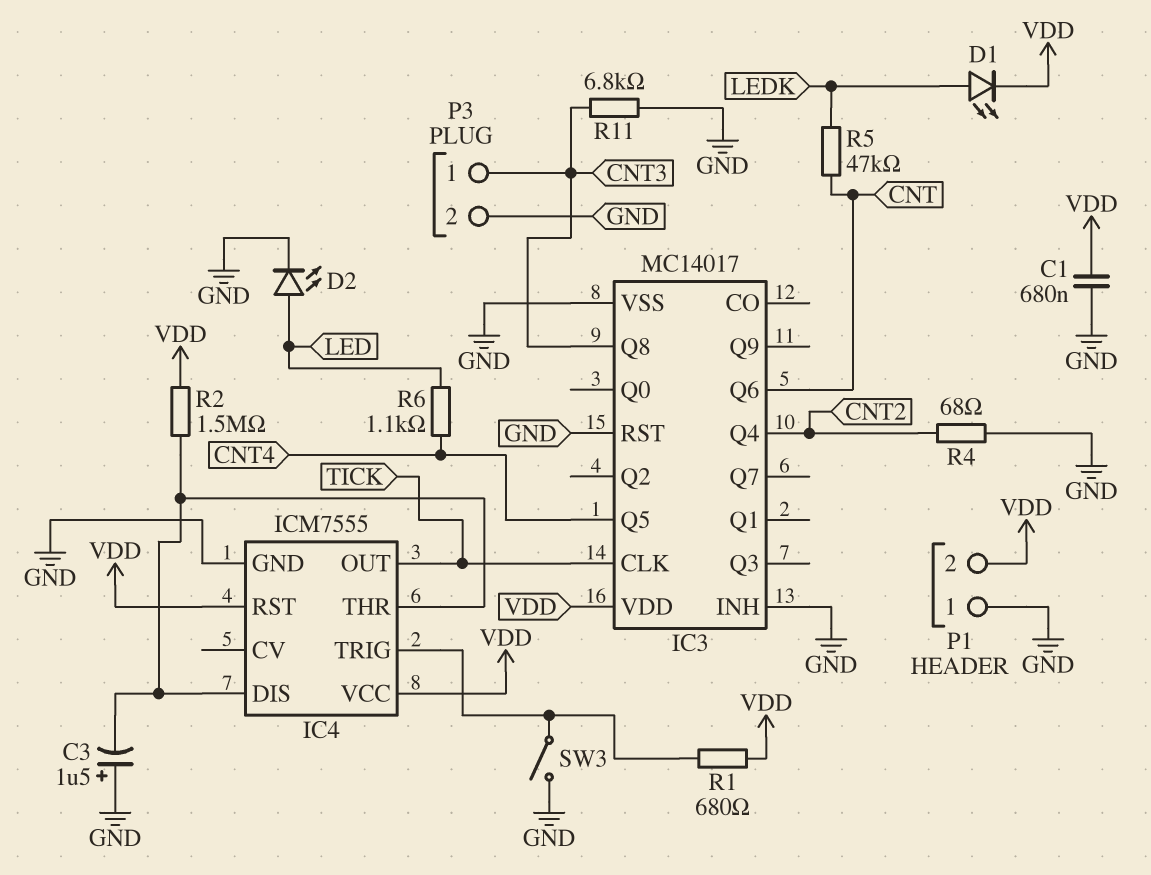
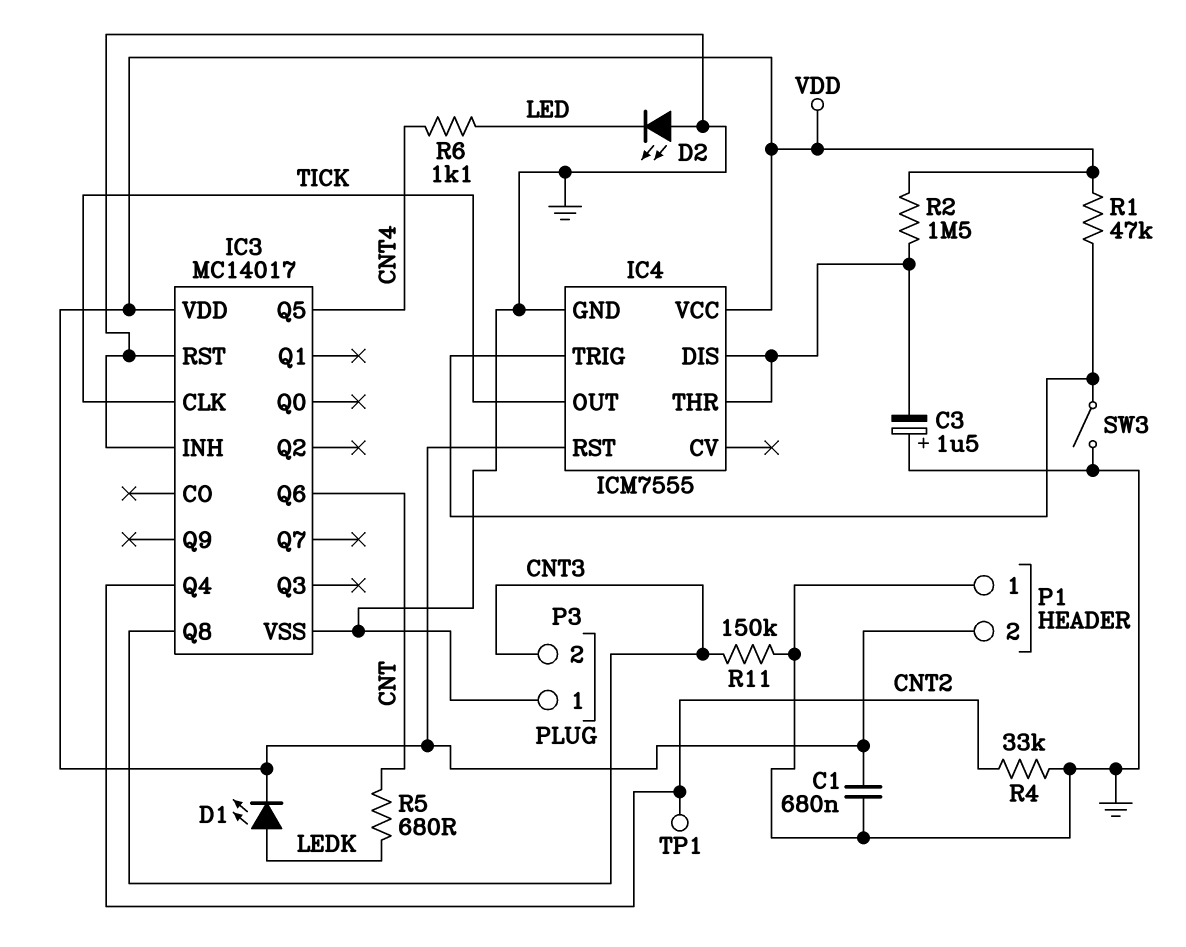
D2: LED (A LED, K GND) -> LED (A GND, K LED)
P3 pin 1: CNT3 -> GND
P3 pin 2: GND -> CNT3
R1: 680 (IC4/TRIG, VDD) -> 47k (IC4/TRIG, VDD)
R4: 68 (CNT2, GND) -> 33k (CNT2, GND)
R5: 47k (CNT, LEDK) -> 680 (CNT, LEDK)
R11: 6.8k (CNT3, GND) -> 150k (CNT3, GND)
TP1: none -> test point (CNT2)

